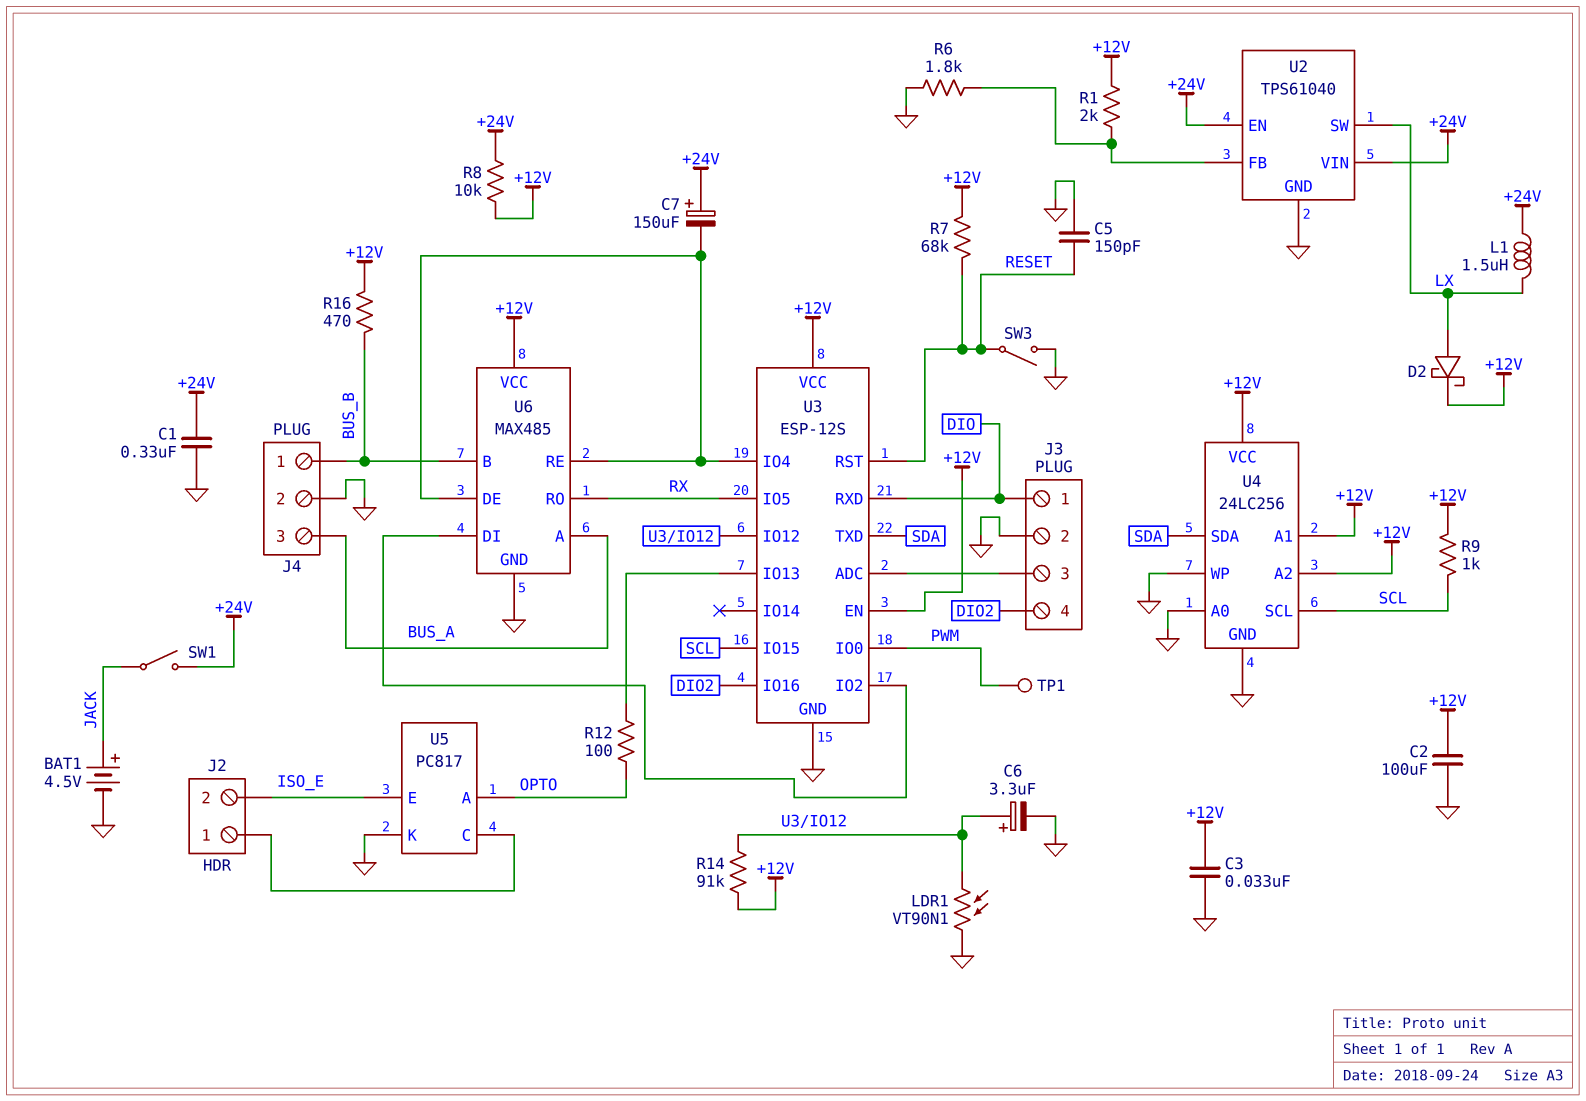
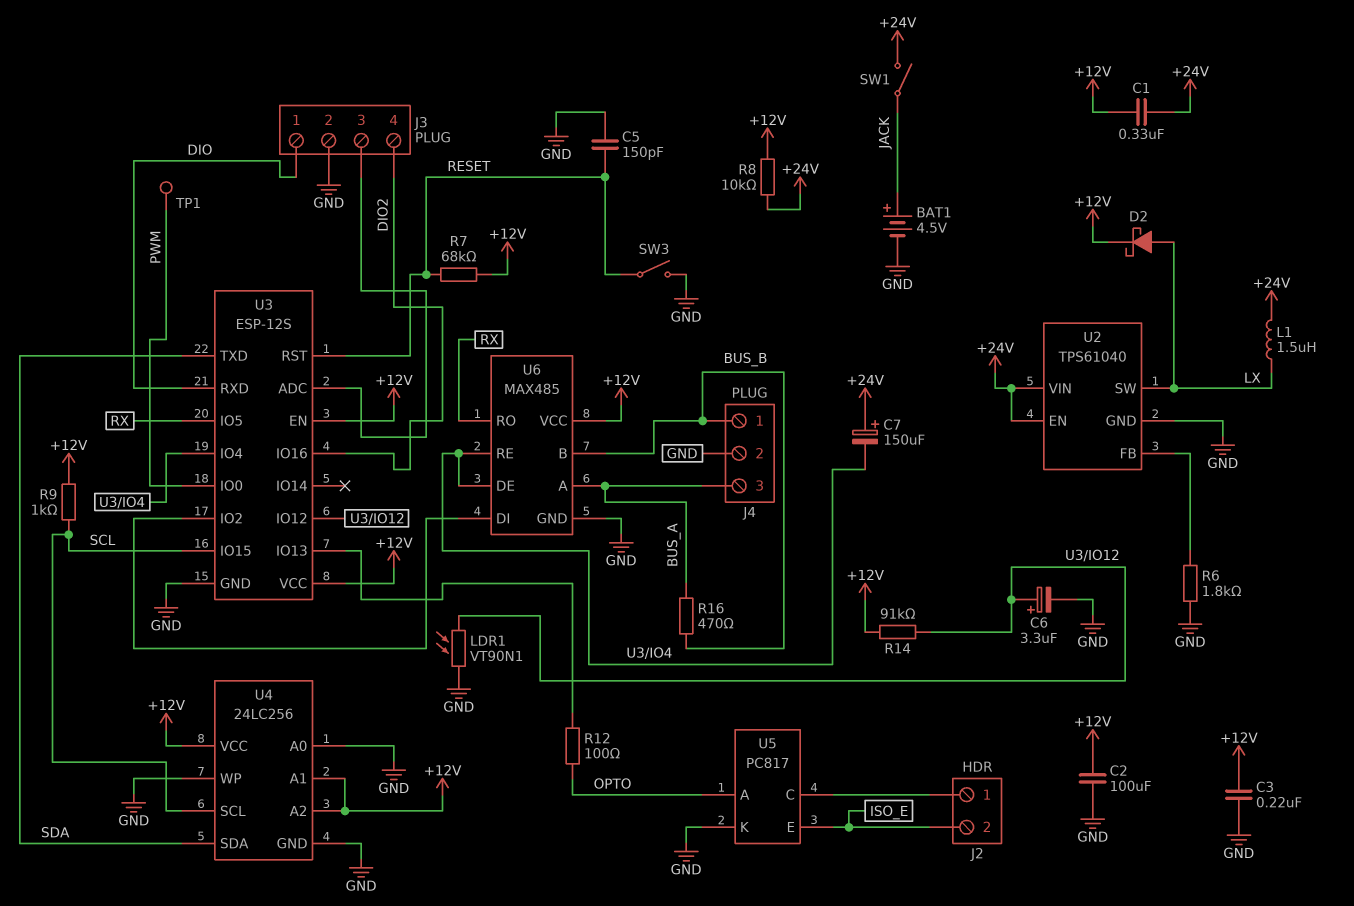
C1: 330nF (+24V, GND) -> 330nF (+12V, +24V)
C3: 33nF (+12V, GND) -> 220nF (+12V, GND)
R1: 2k (+12V, U2/FB) -> none
R16: 470 (+12V, BUS_B) -> 470 (BUS_A, BUS_B)

